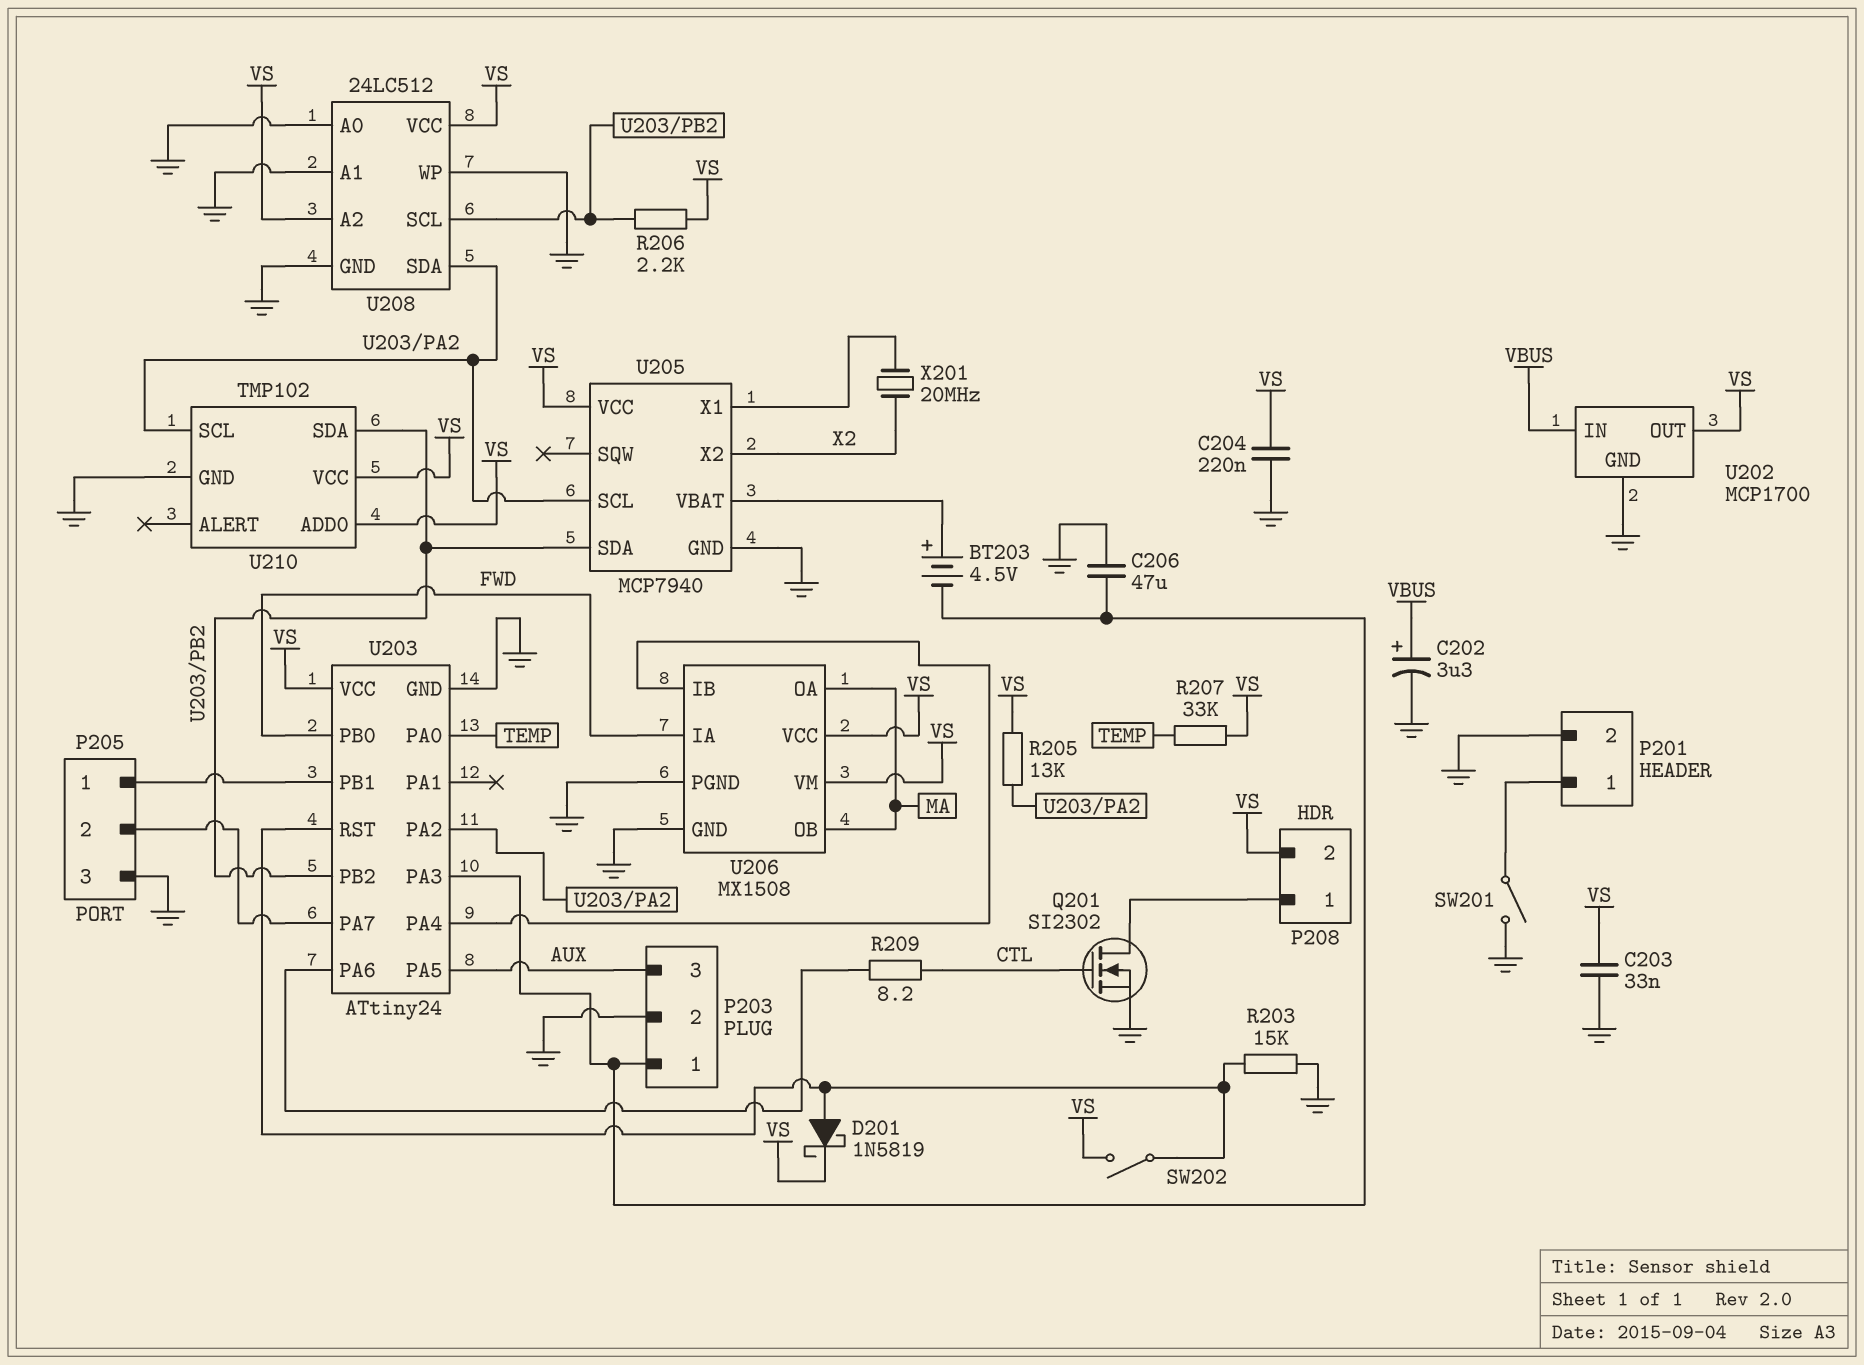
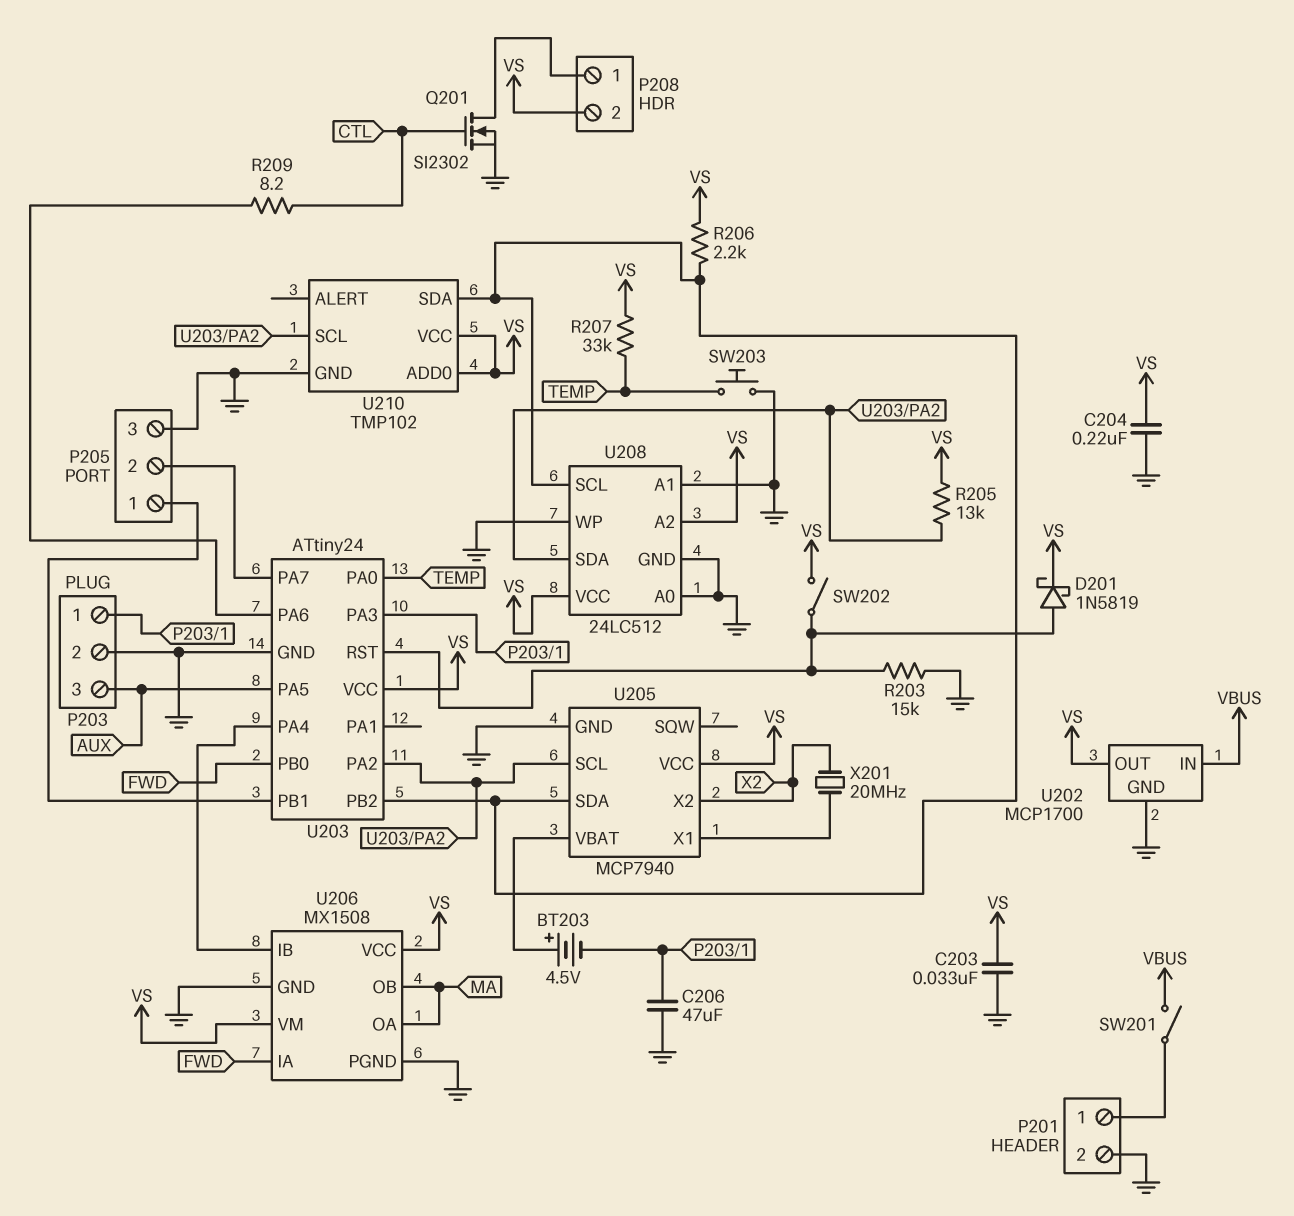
C202: 3.3uF (plus VBUS, minus GND) -> none
SW201: switch (GND, P201/1) -> switch (P201/1, VBUS)
SW203: none -> button (GND, TEMP)

